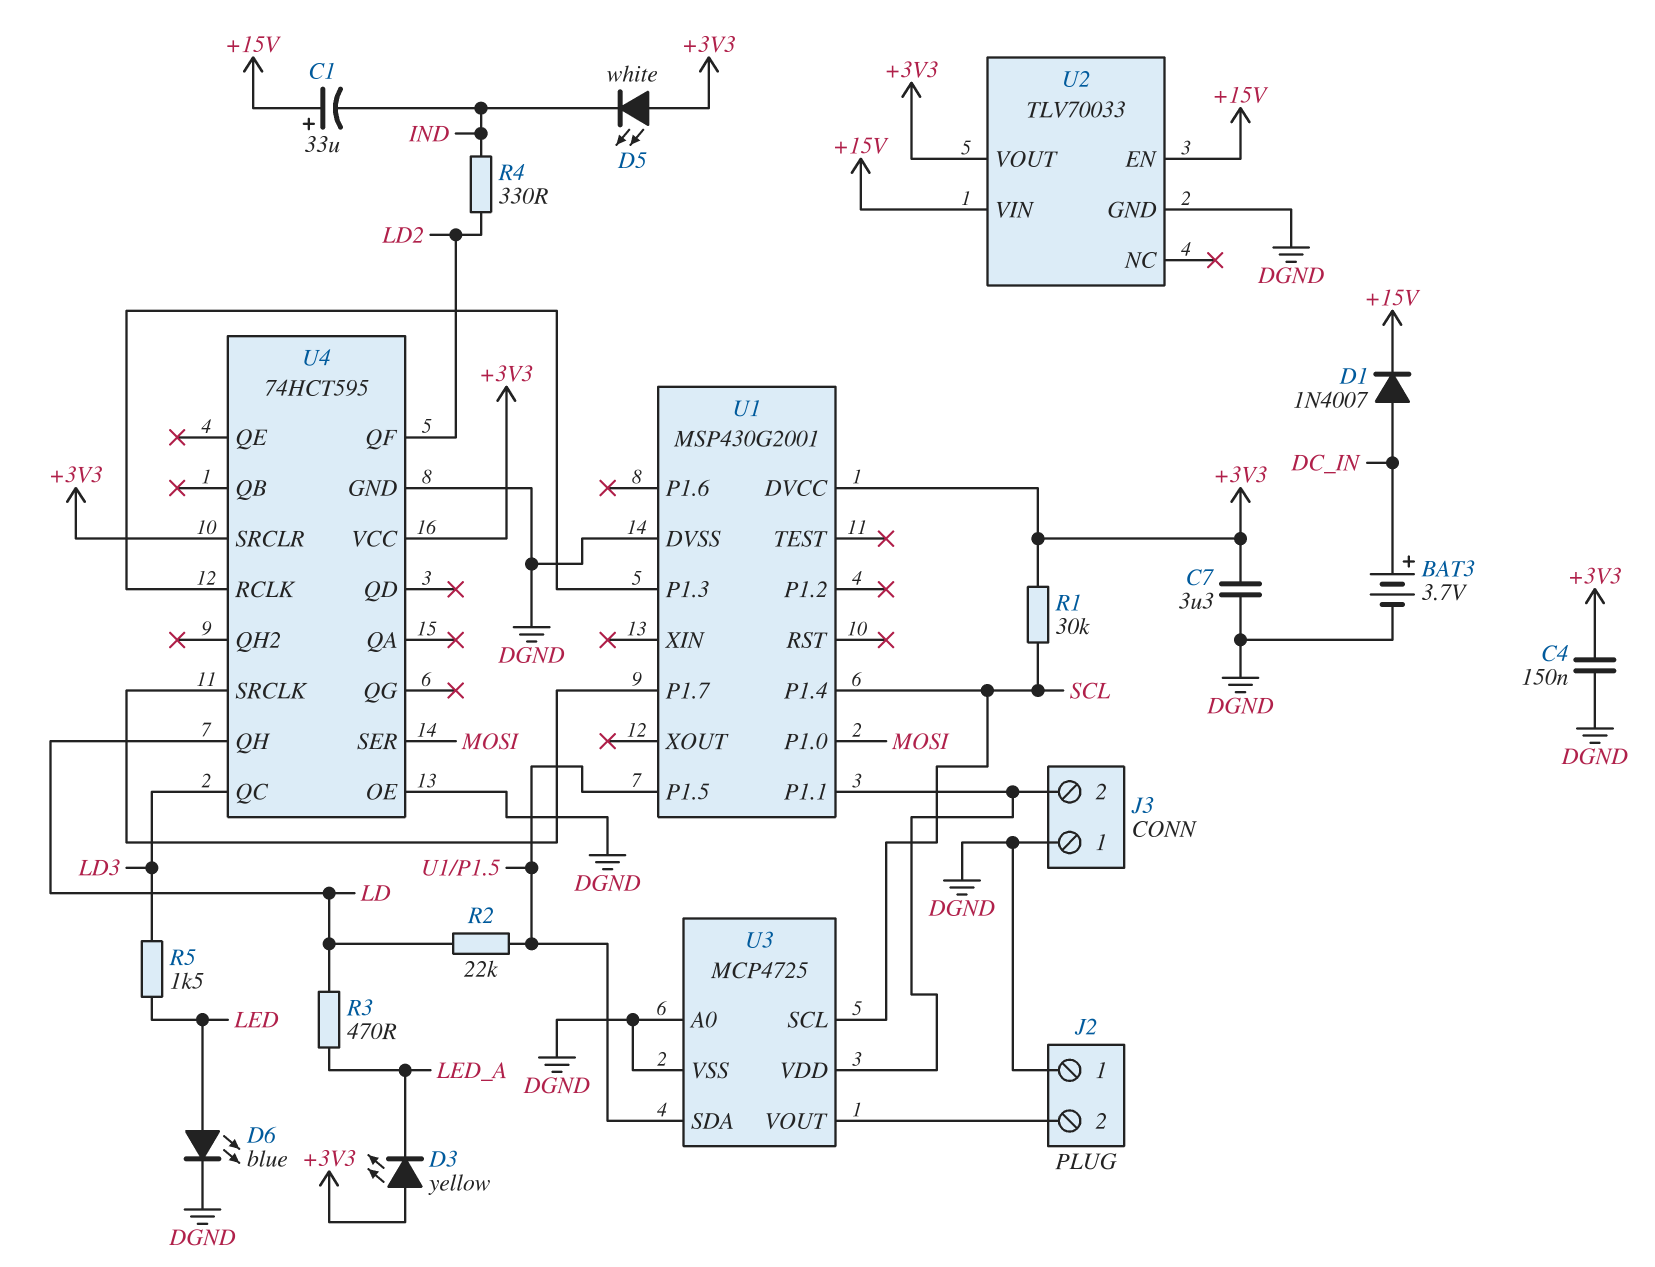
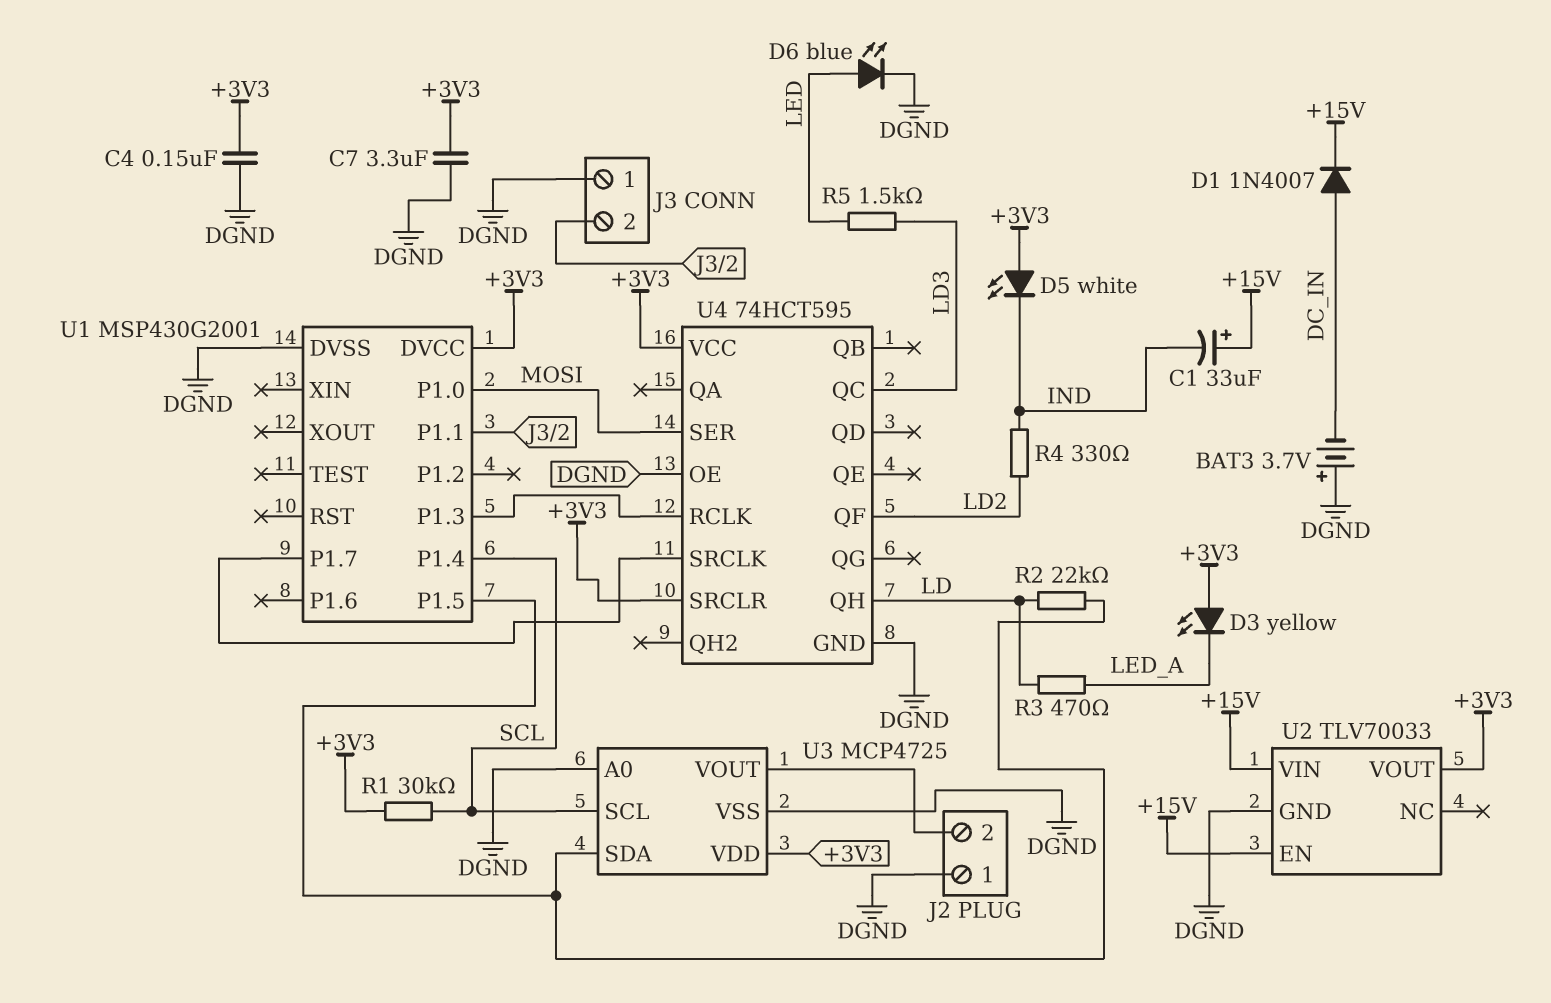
BAT3: 3.7V (plus DC_IN, minus DGND) -> 3.7V (plus DGND, minus DC_IN)
U3 pin VDD: J3/2 -> +3V3

